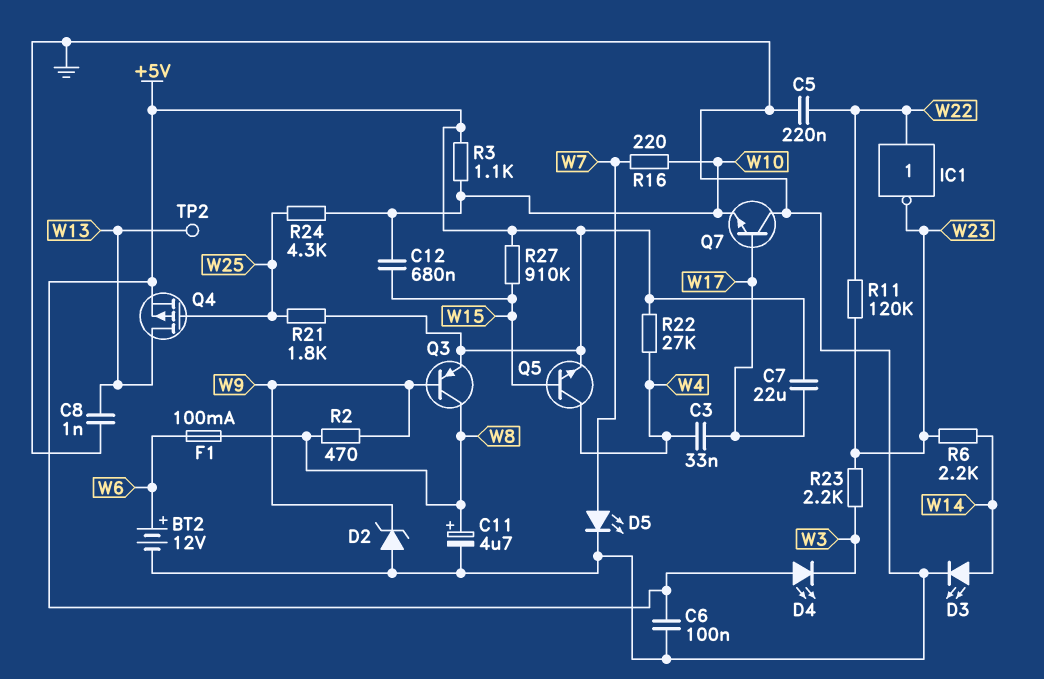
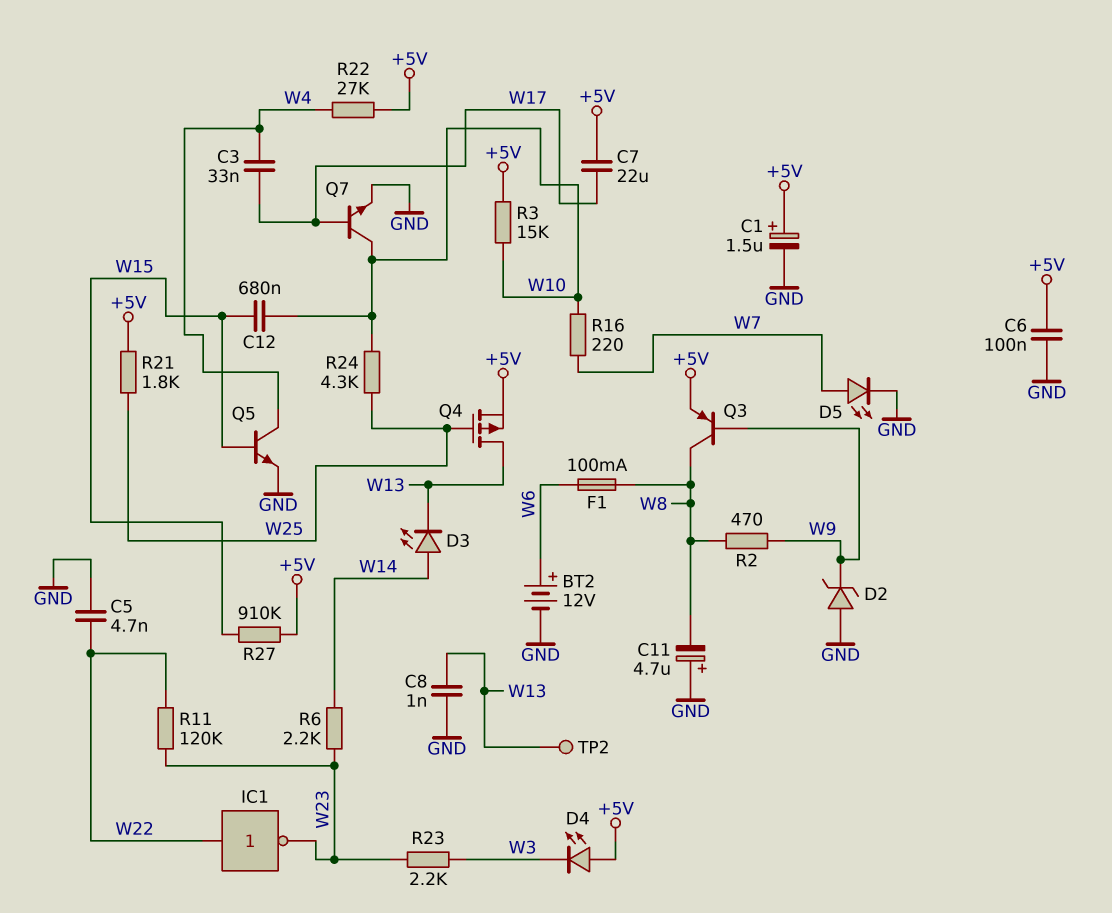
C1: none -> 1.5uF (plus +5V, minus GND)
C5: 220nF (GND, W22) -> 4.7nF (GND, W22)
C11: 4.7uF (plus W8, minus GND) -> 4.7uF (plus GND, minus W8)
D3: LED (A W14, K GND) -> LED (A W14, K W13)
Q5: NPN (B W15, C W4, E +5V) -> NPN (B W15, C W4, E GND)
Q7: NPN (B W17, C GND, E W10) -> NPN (B W17, C W10, E GND)
R3: 1.1k (+5V, W10) -> 15k (+5V, W10)

